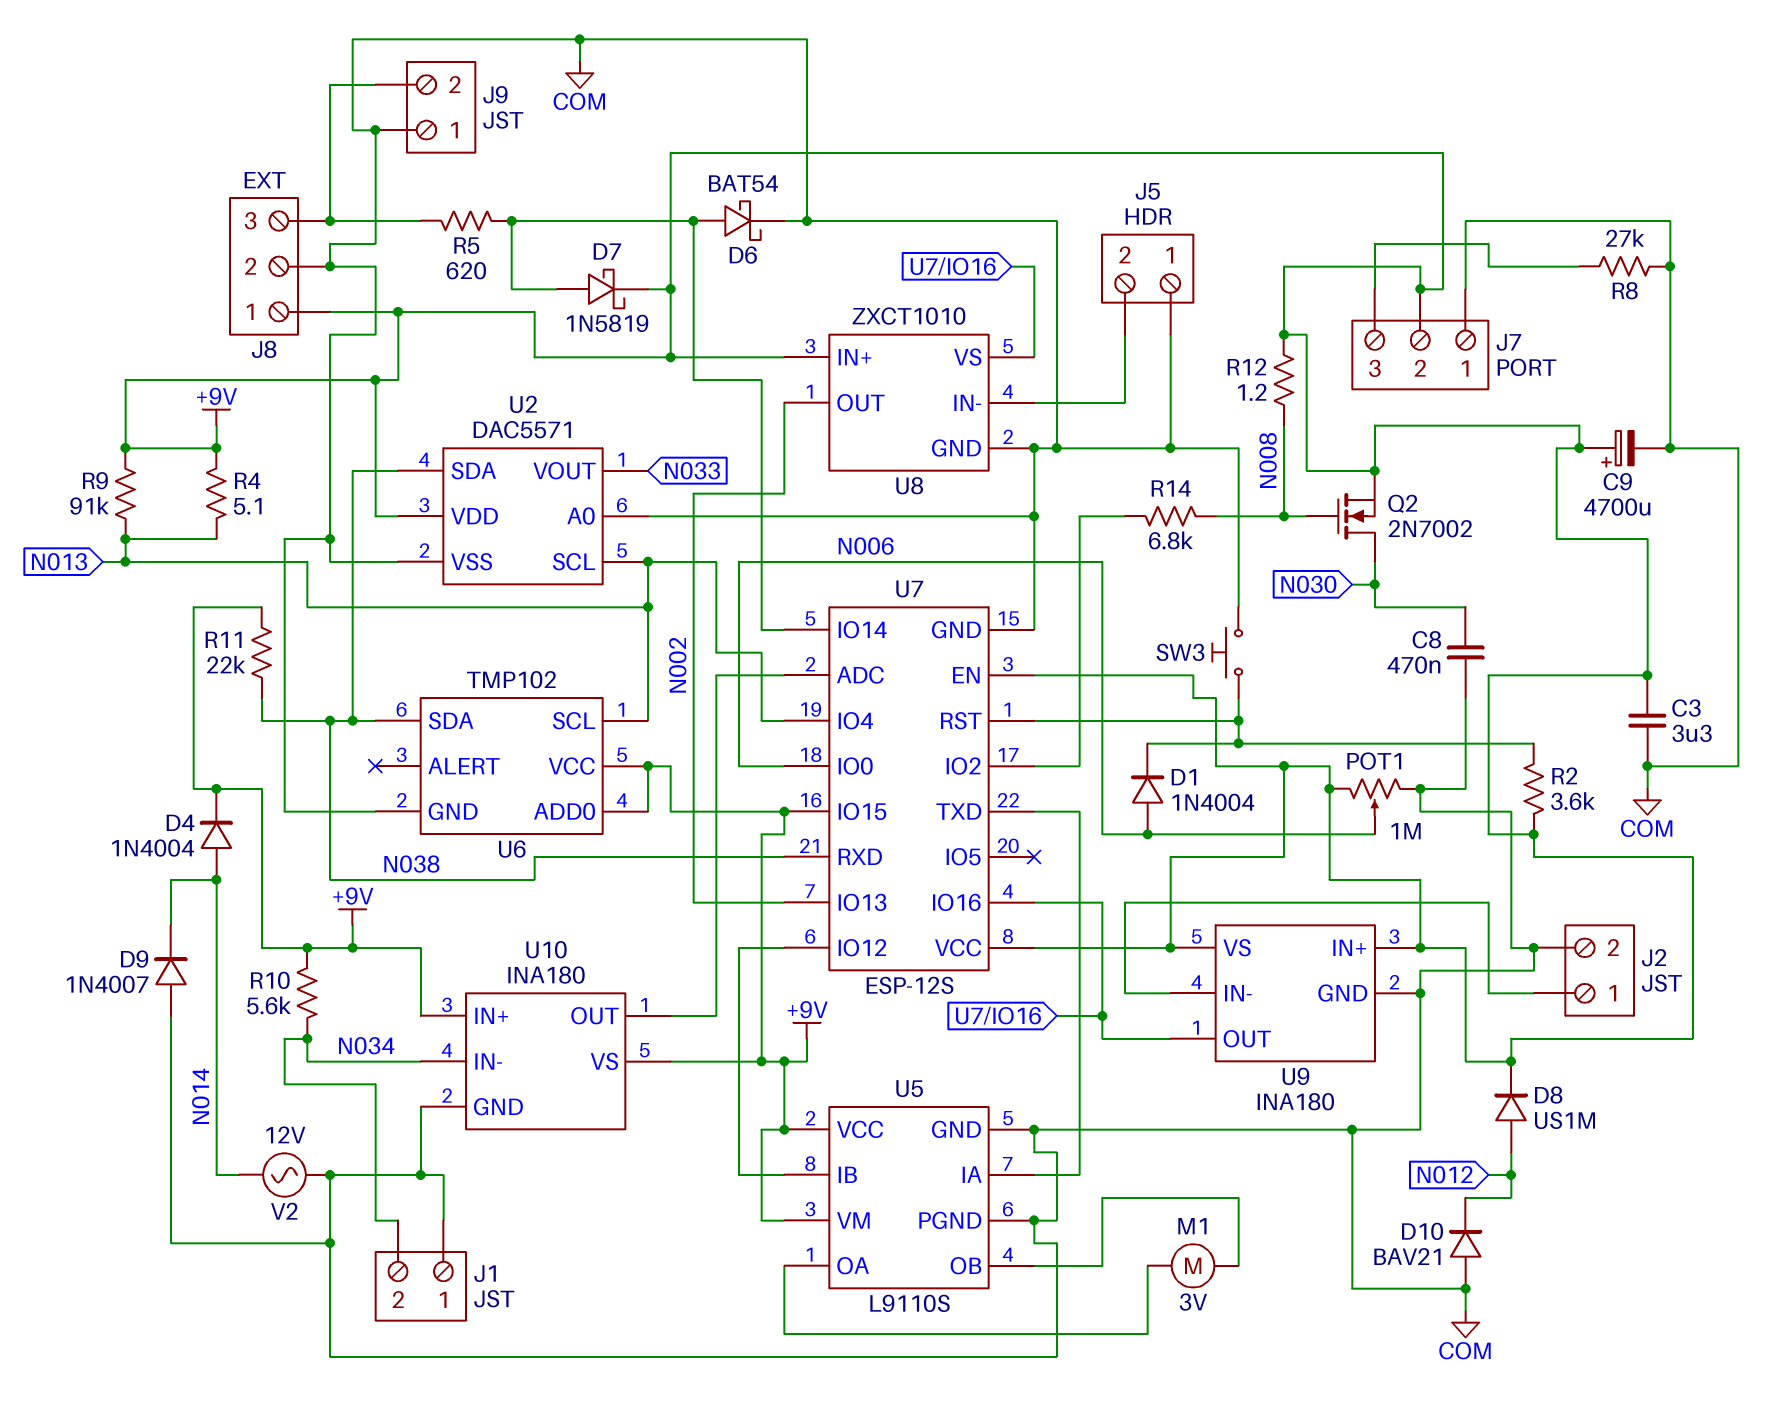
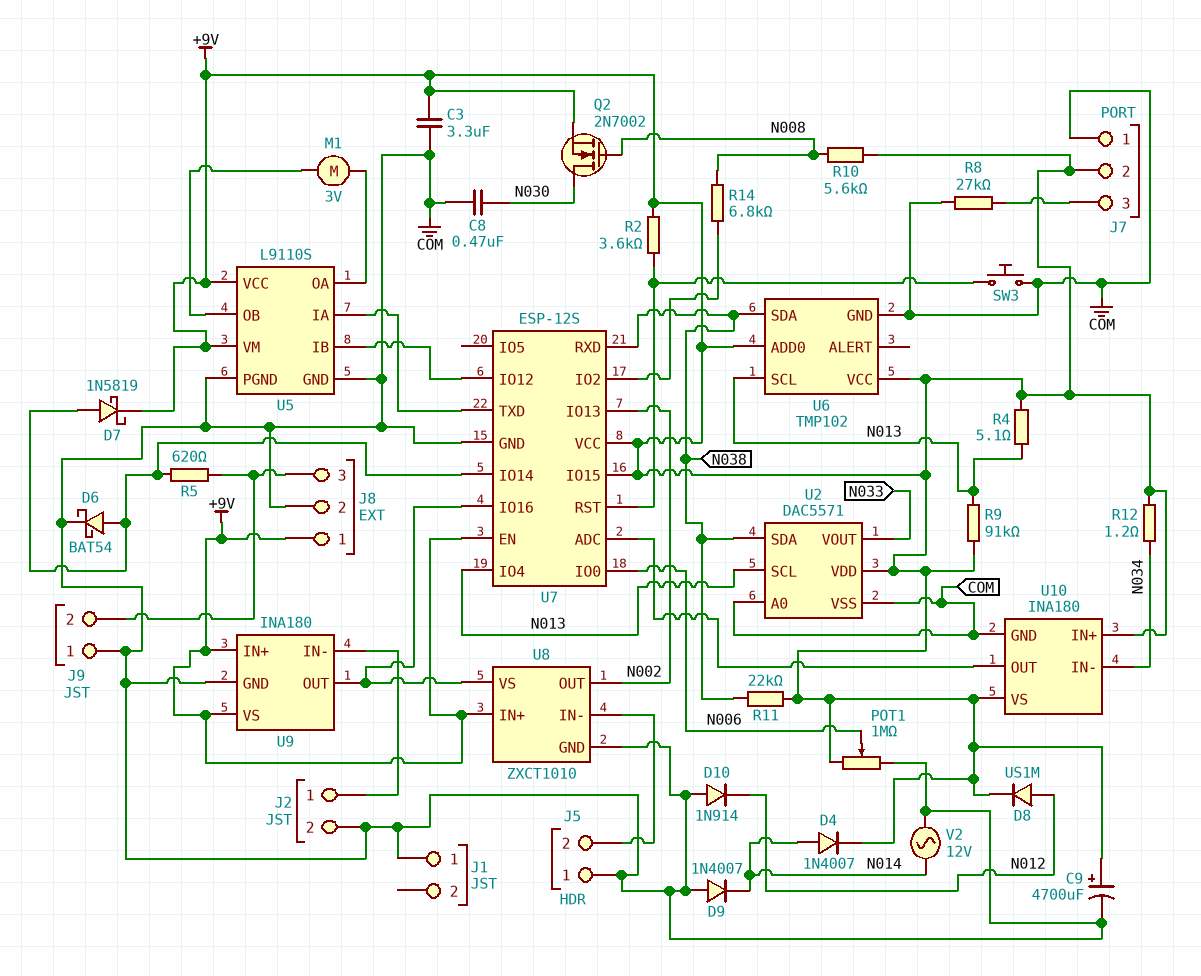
D1: diode 1N4004 (A N006, K U7/RST) -> none
D4: diode 1N4004 (A N014, K +9V) -> diode 1N4007 (A N014, K +9V)
D10: diode BAV21 (A COM, K N012) -> diode 1N914 (A COM, K N012)
J1 pin 2: N034 -> none
R10: 5.6k (+9V, N034) -> 5.6k (+9V, N008)
R12: 1.2 (+9V, N008) -> 1.2 (+9V, N034)

